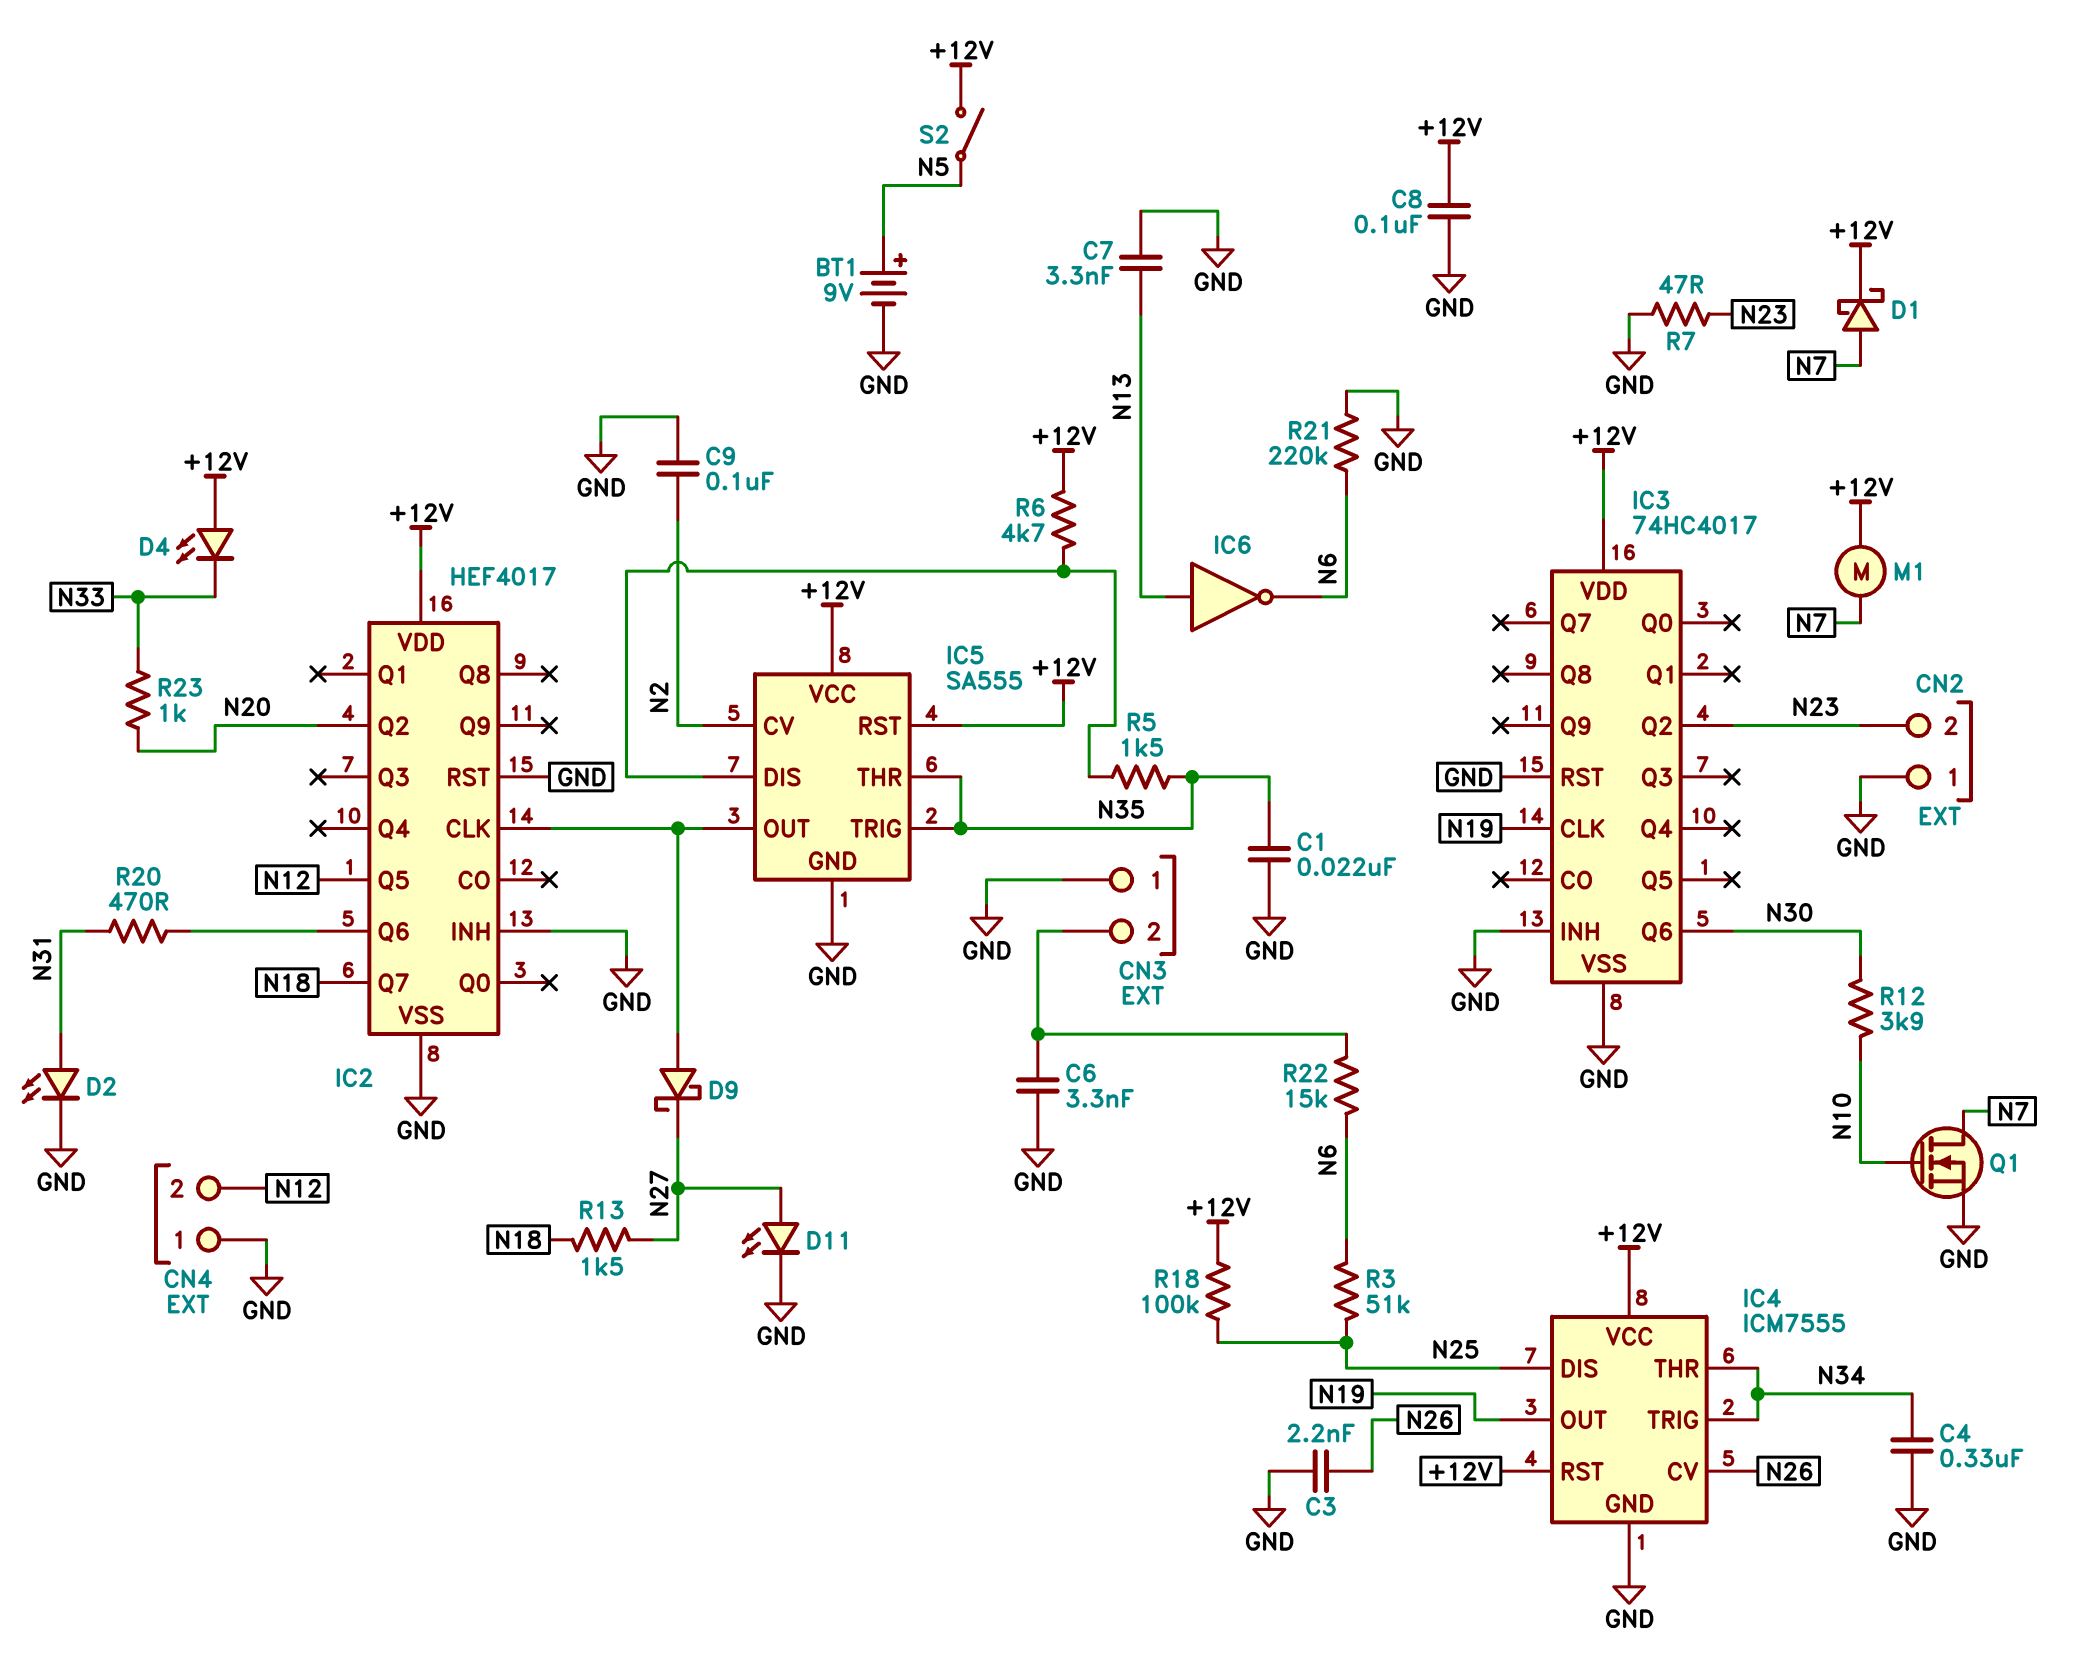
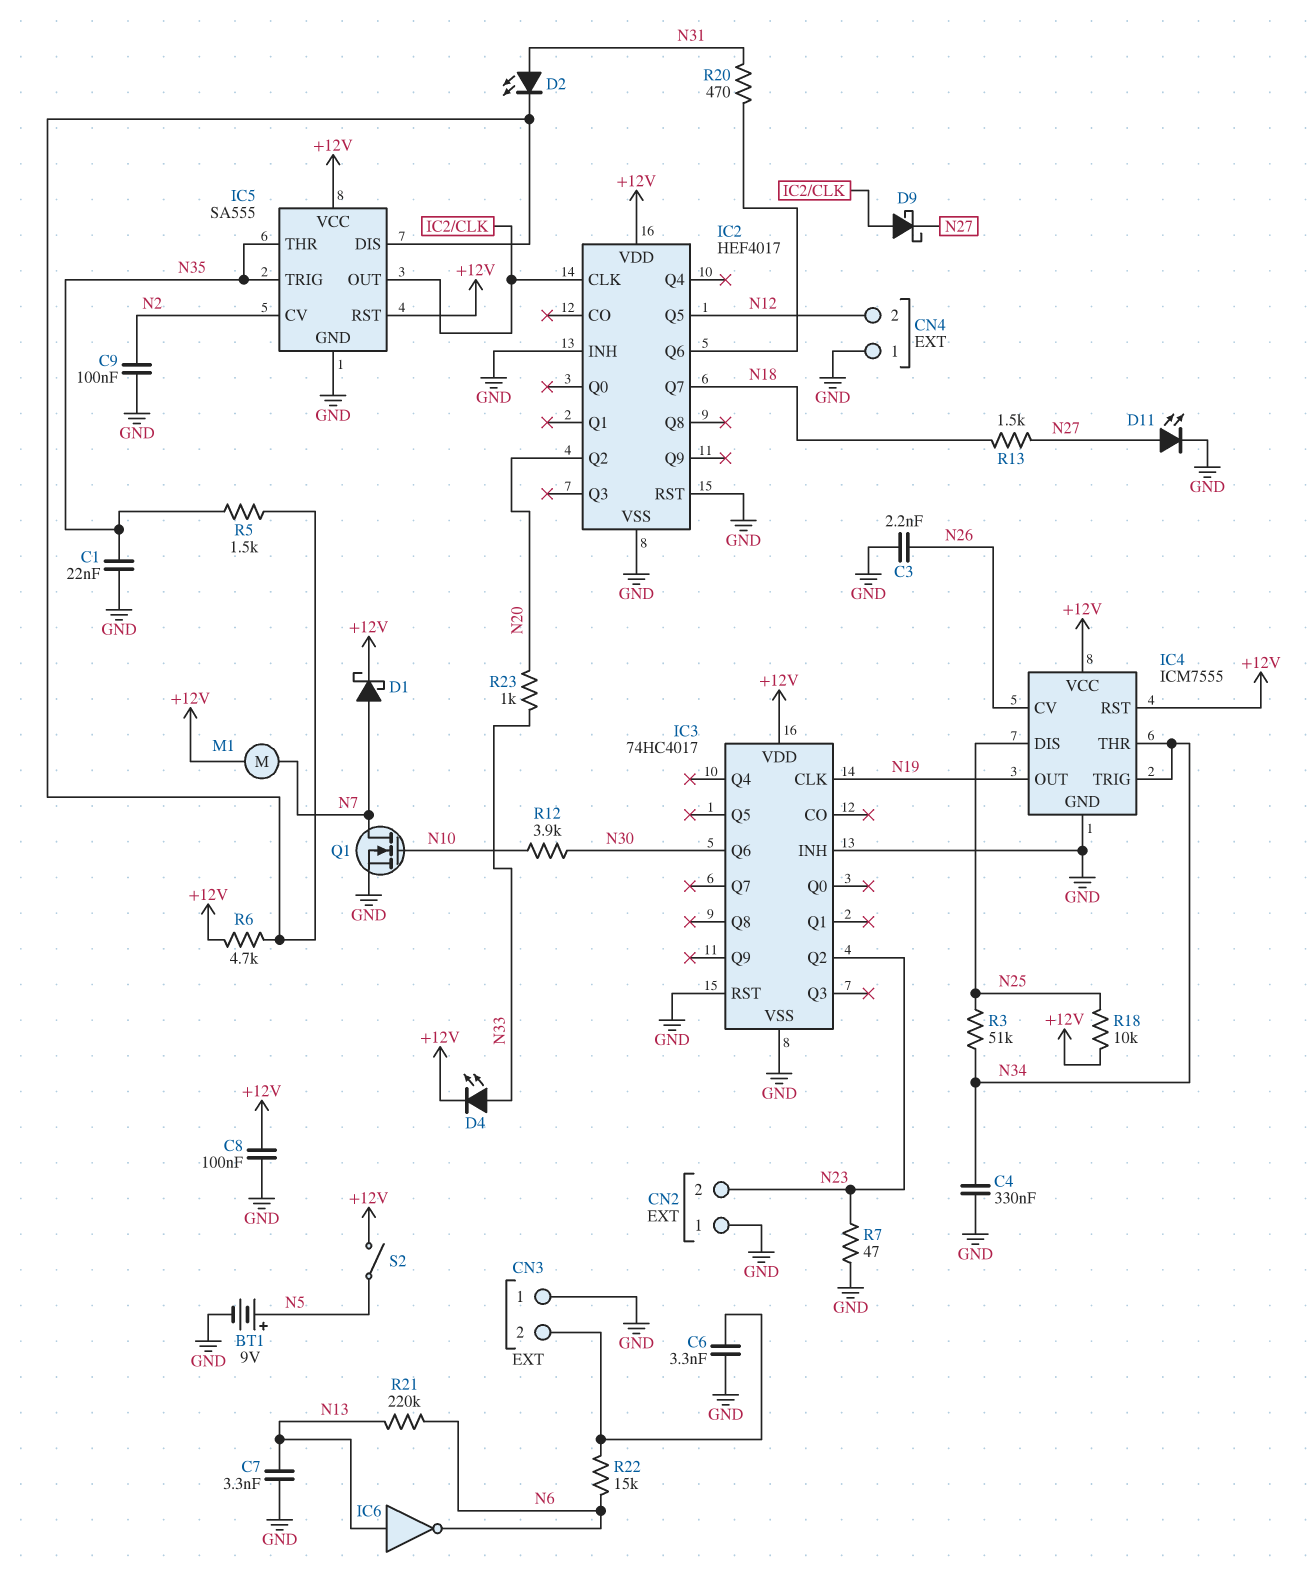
D2: LED (A N31, K GND) -> LED (A N31, K IC5/DIS)
D4: LED (A +12V, K N33) -> LED (A N33, K +12V)
R3: 51k (N6, N25) -> 51k (N25, N34)
R18: 100k (+12V, N25) -> 10k (+12V, N25)
R21: 220k (GND, N6) -> 220k (N6, N13)

